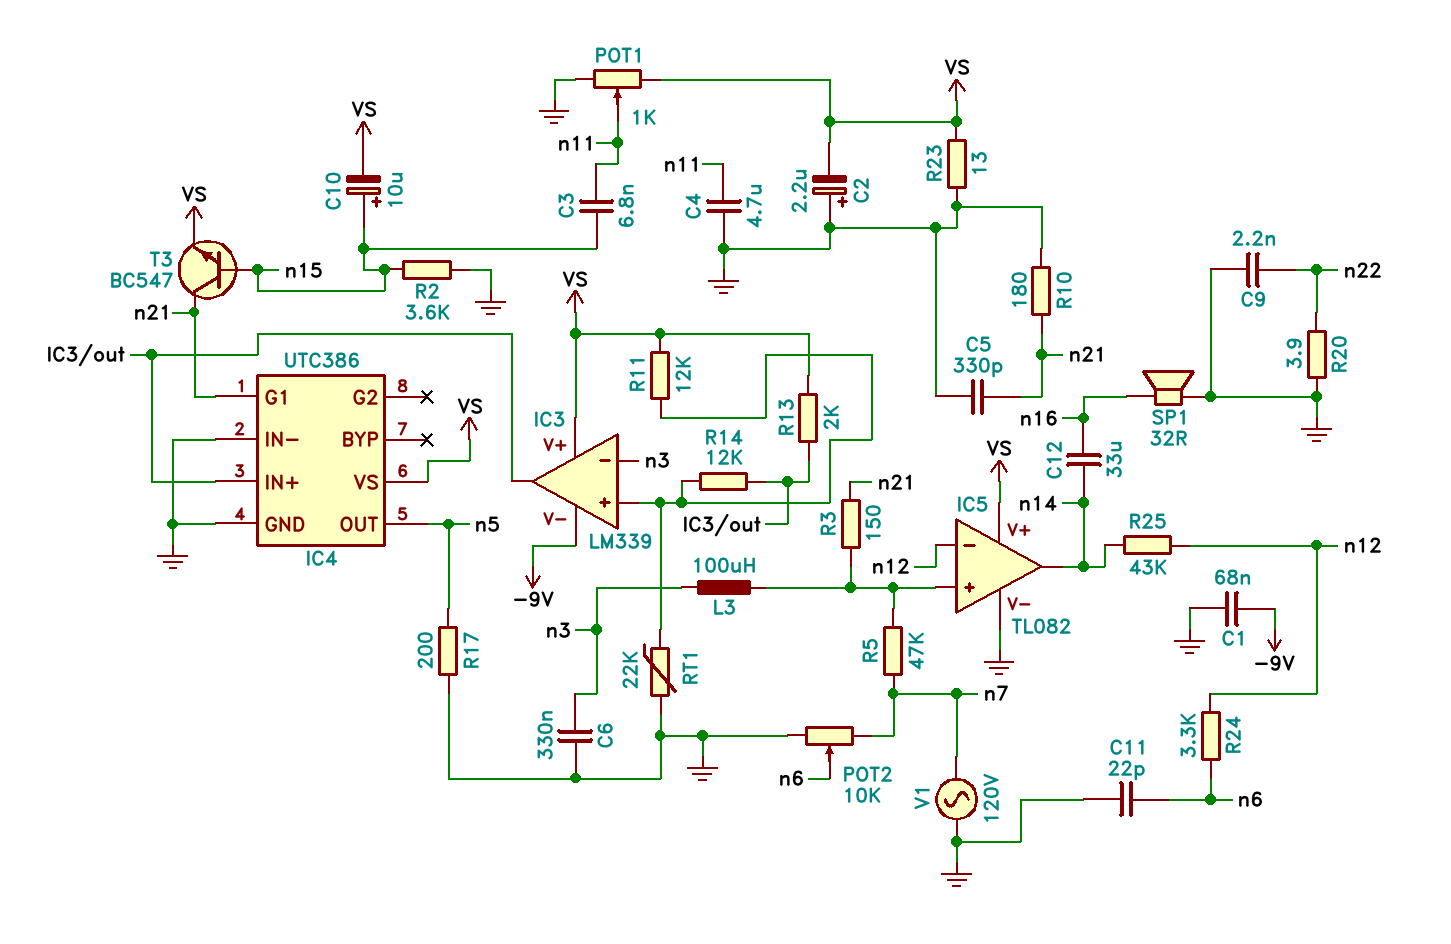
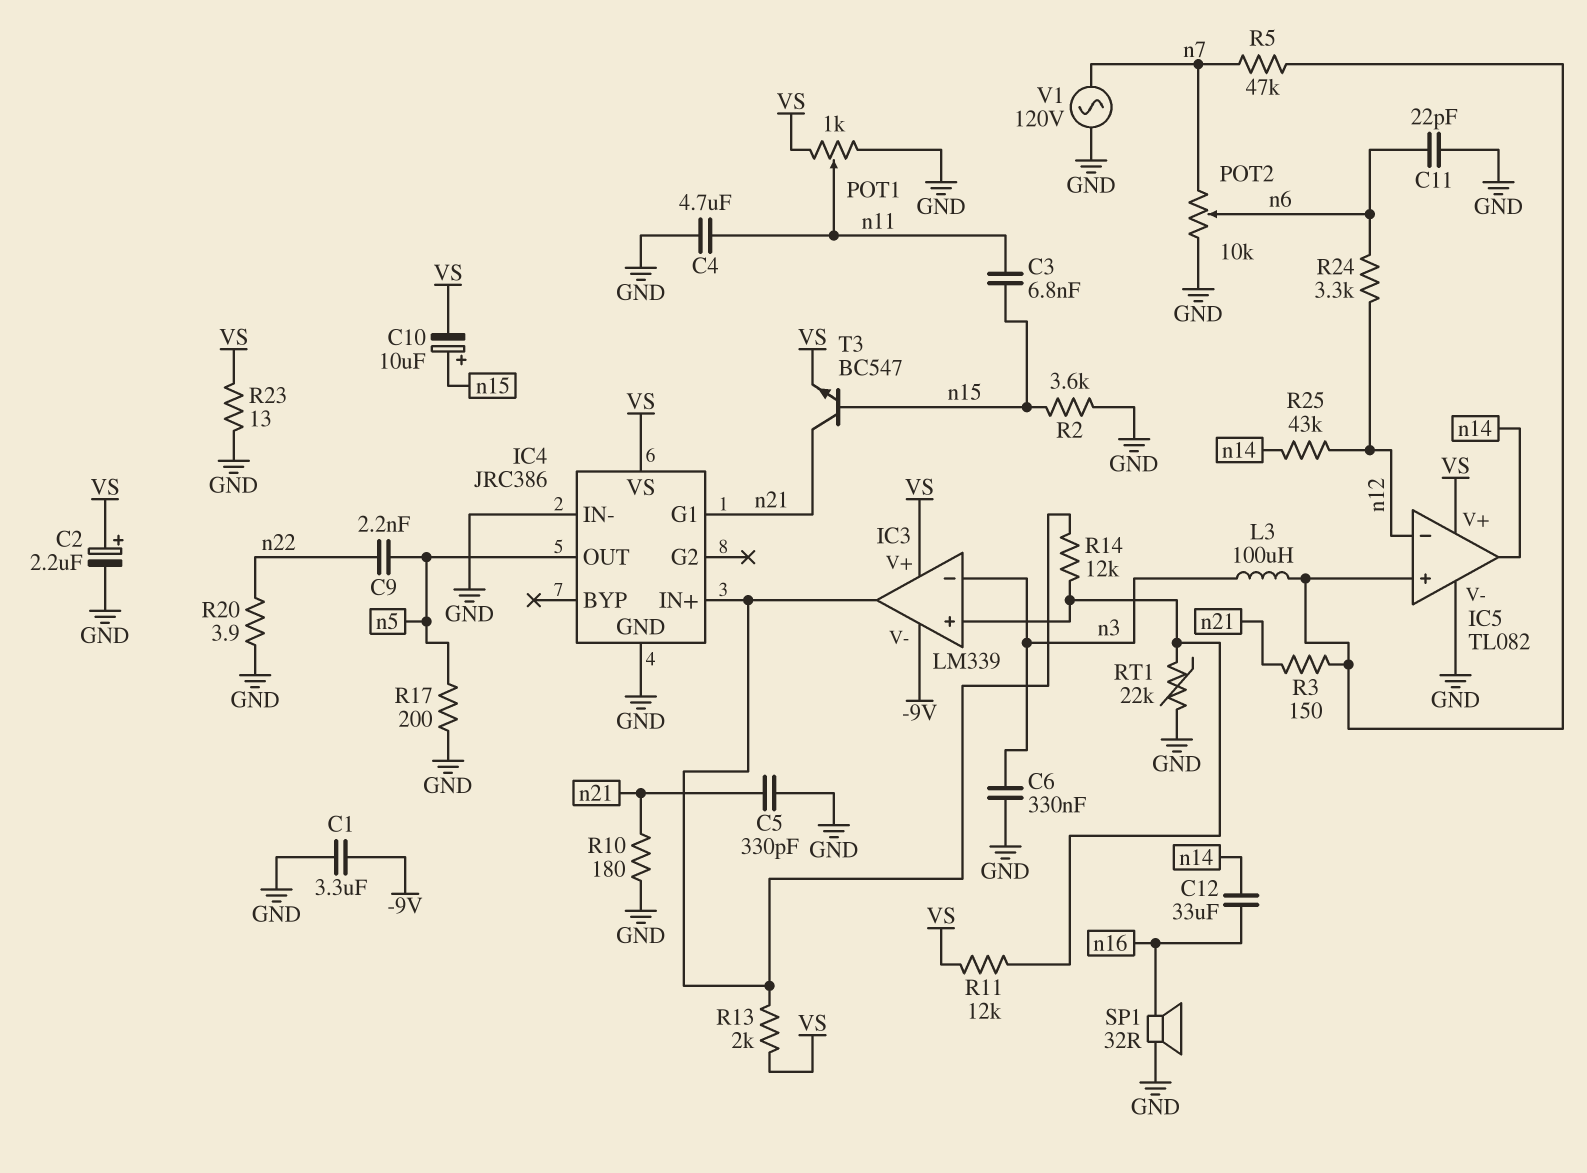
C1: 68nF (-9V, GND) -> 3.3uF (-9V, GND)
C2: 2.2uF (plus GND, minus VS) -> 2.2uF (plus VS, minus GND)
C9: 2.2nF (GND, n22) -> 2.2nF (n5, n22)
IC4: UTC386 -> JRC386

